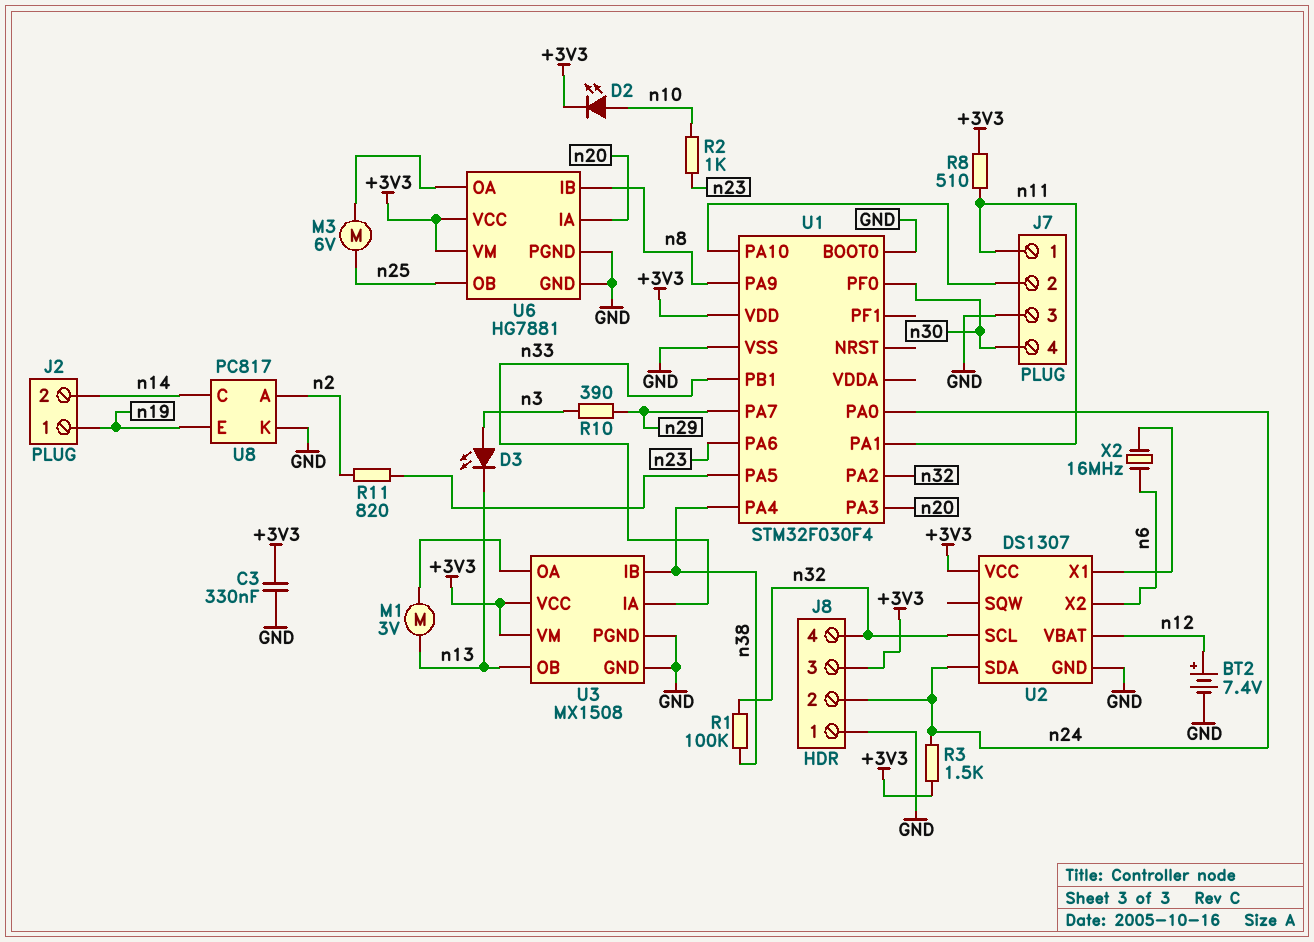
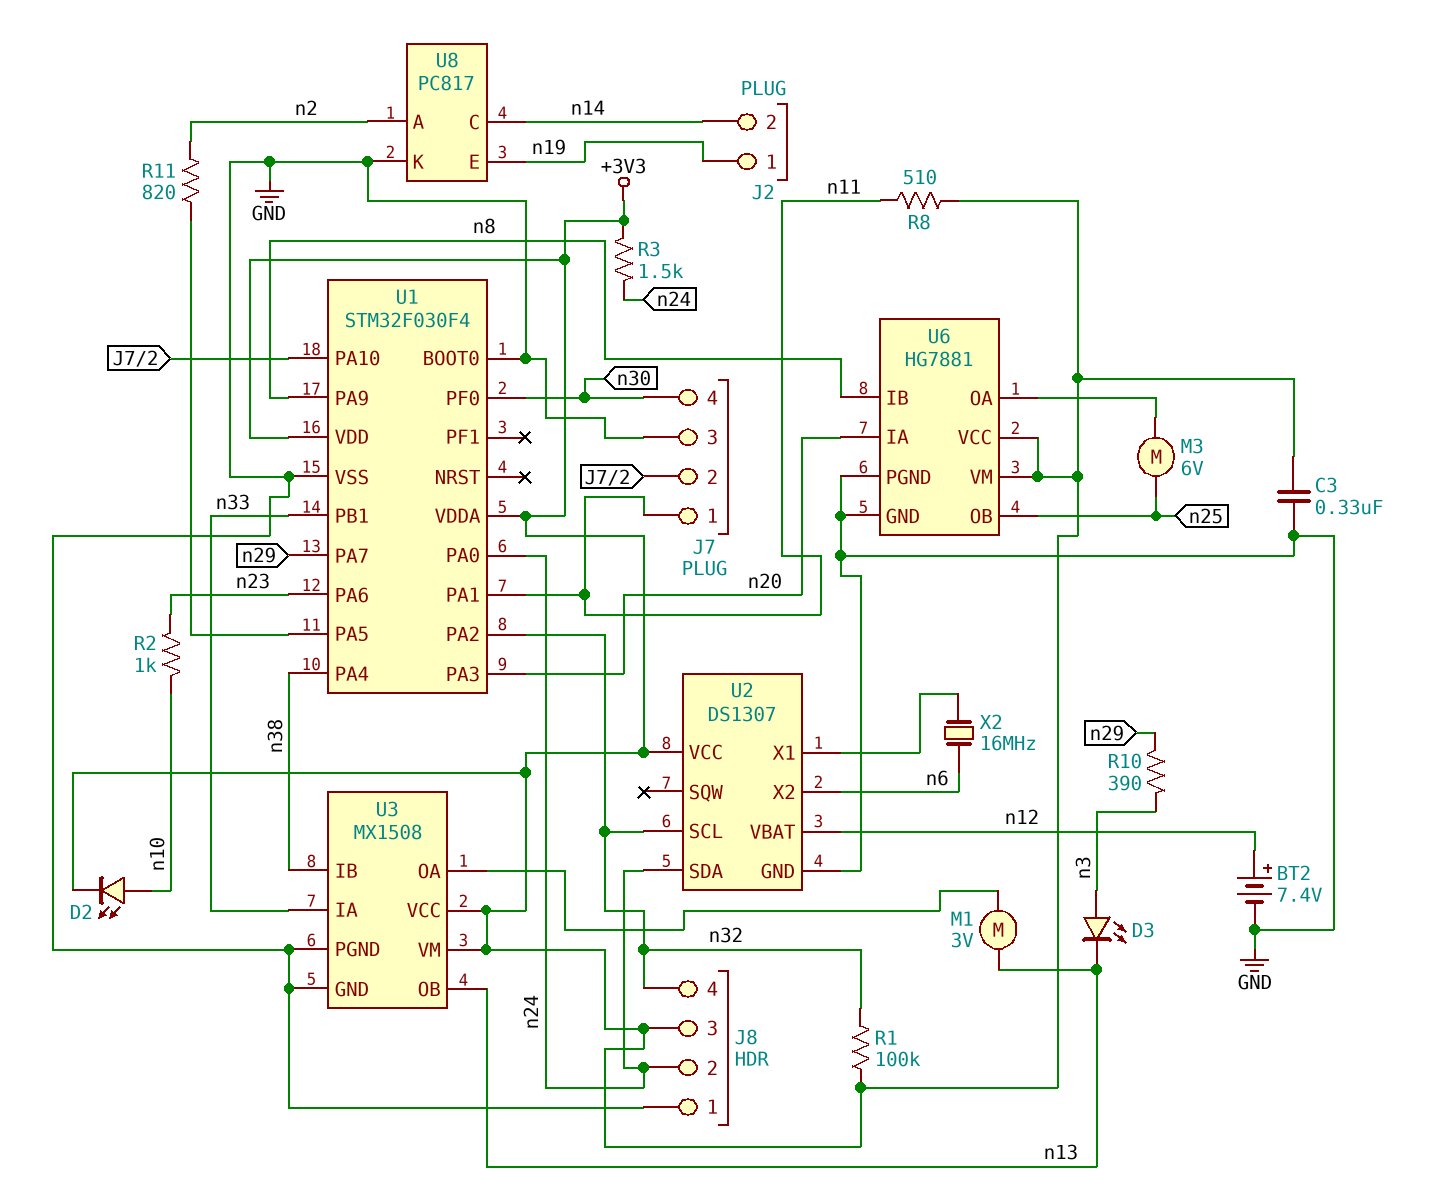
R1: 100k (n32, n38) -> 100k (+3V3, n32)
U1 pin VDDA: none -> +3V3

